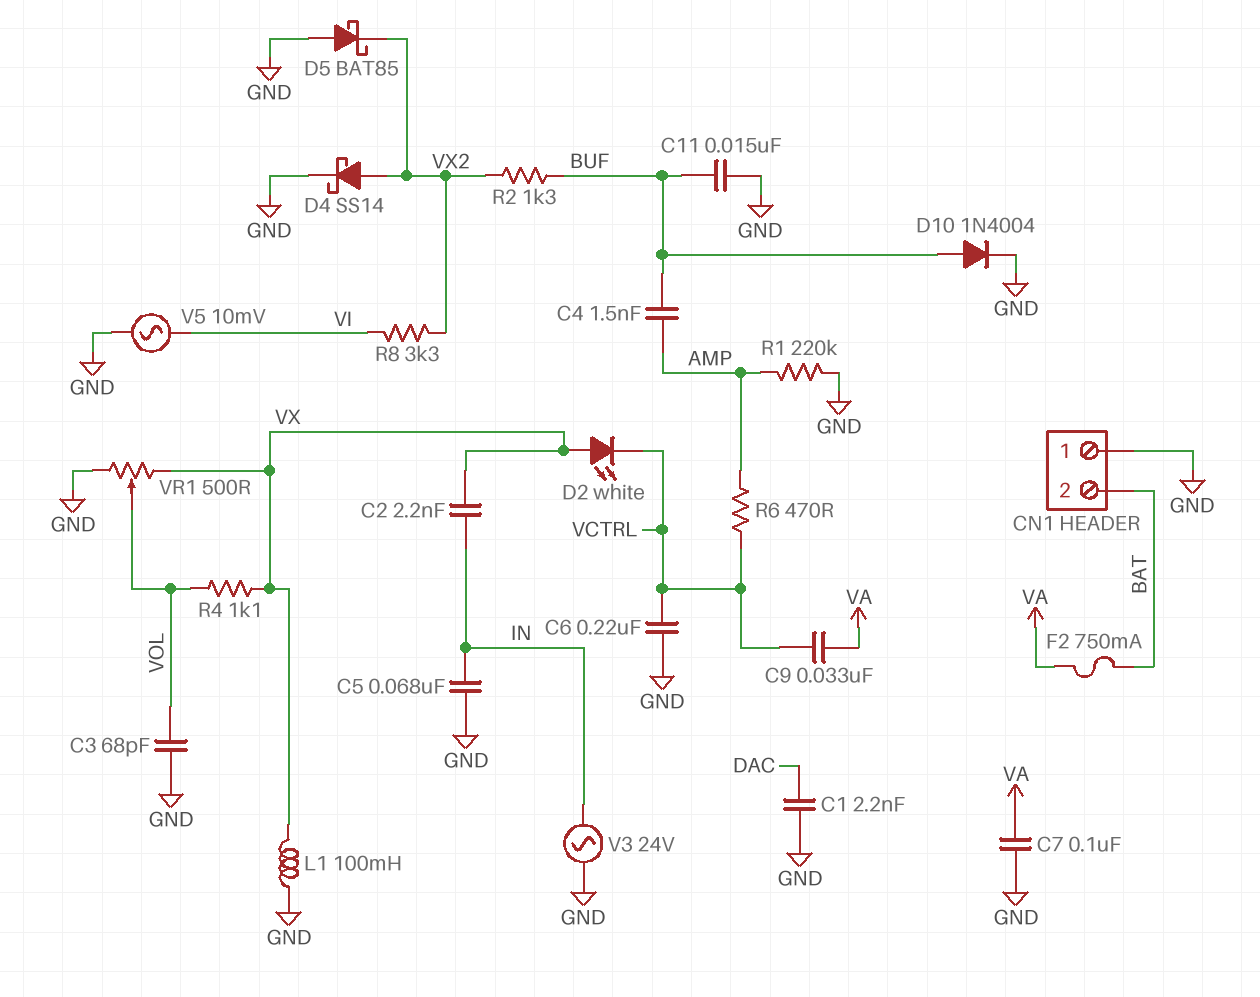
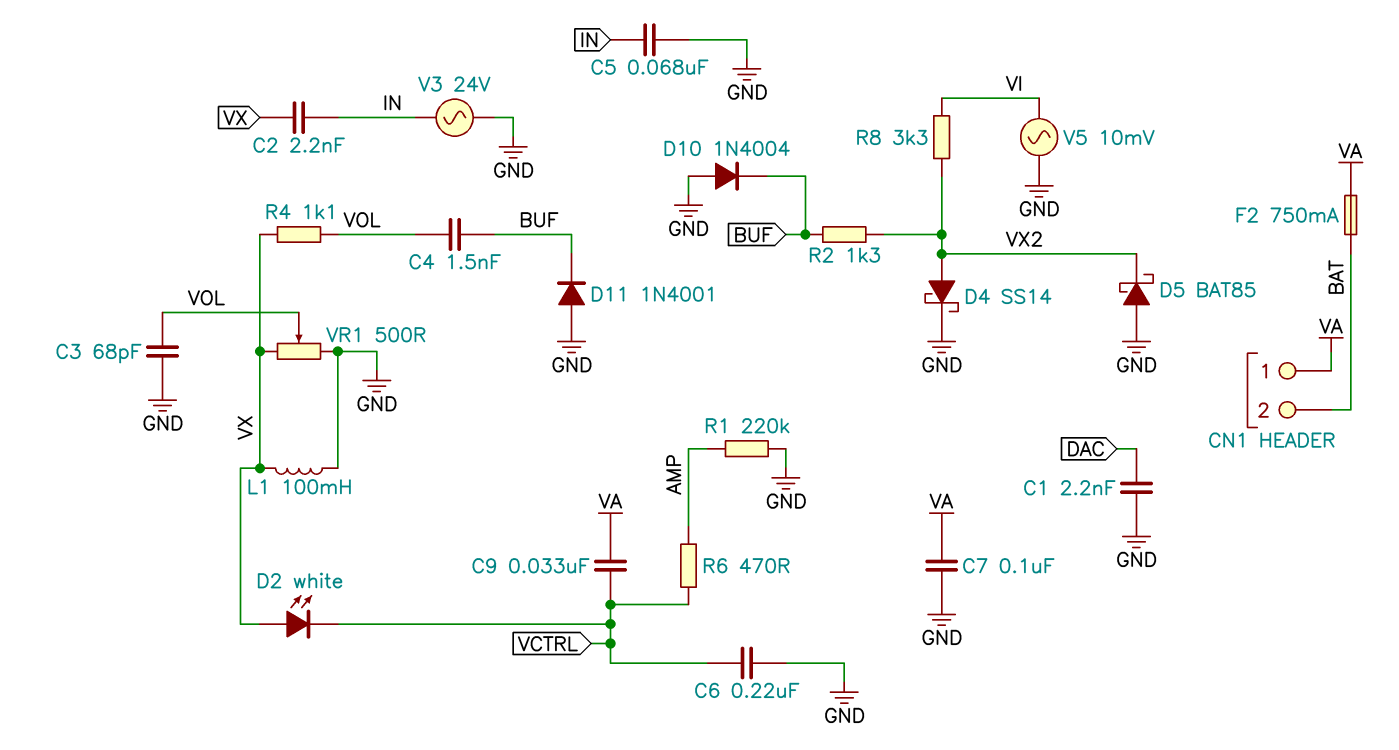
C4: 1.5nF (AMP, BUF) -> 1.5nF (BUF, VOL)
C11: 15nF (BUF, GND) -> none
CN1 pin 1: GND -> VA
D10: diode 1N4004 (A BUF, K GND) -> diode 1N4004 (A GND, K BUF)
D11: none -> diode 1N4001 (A GND, K BUF)

